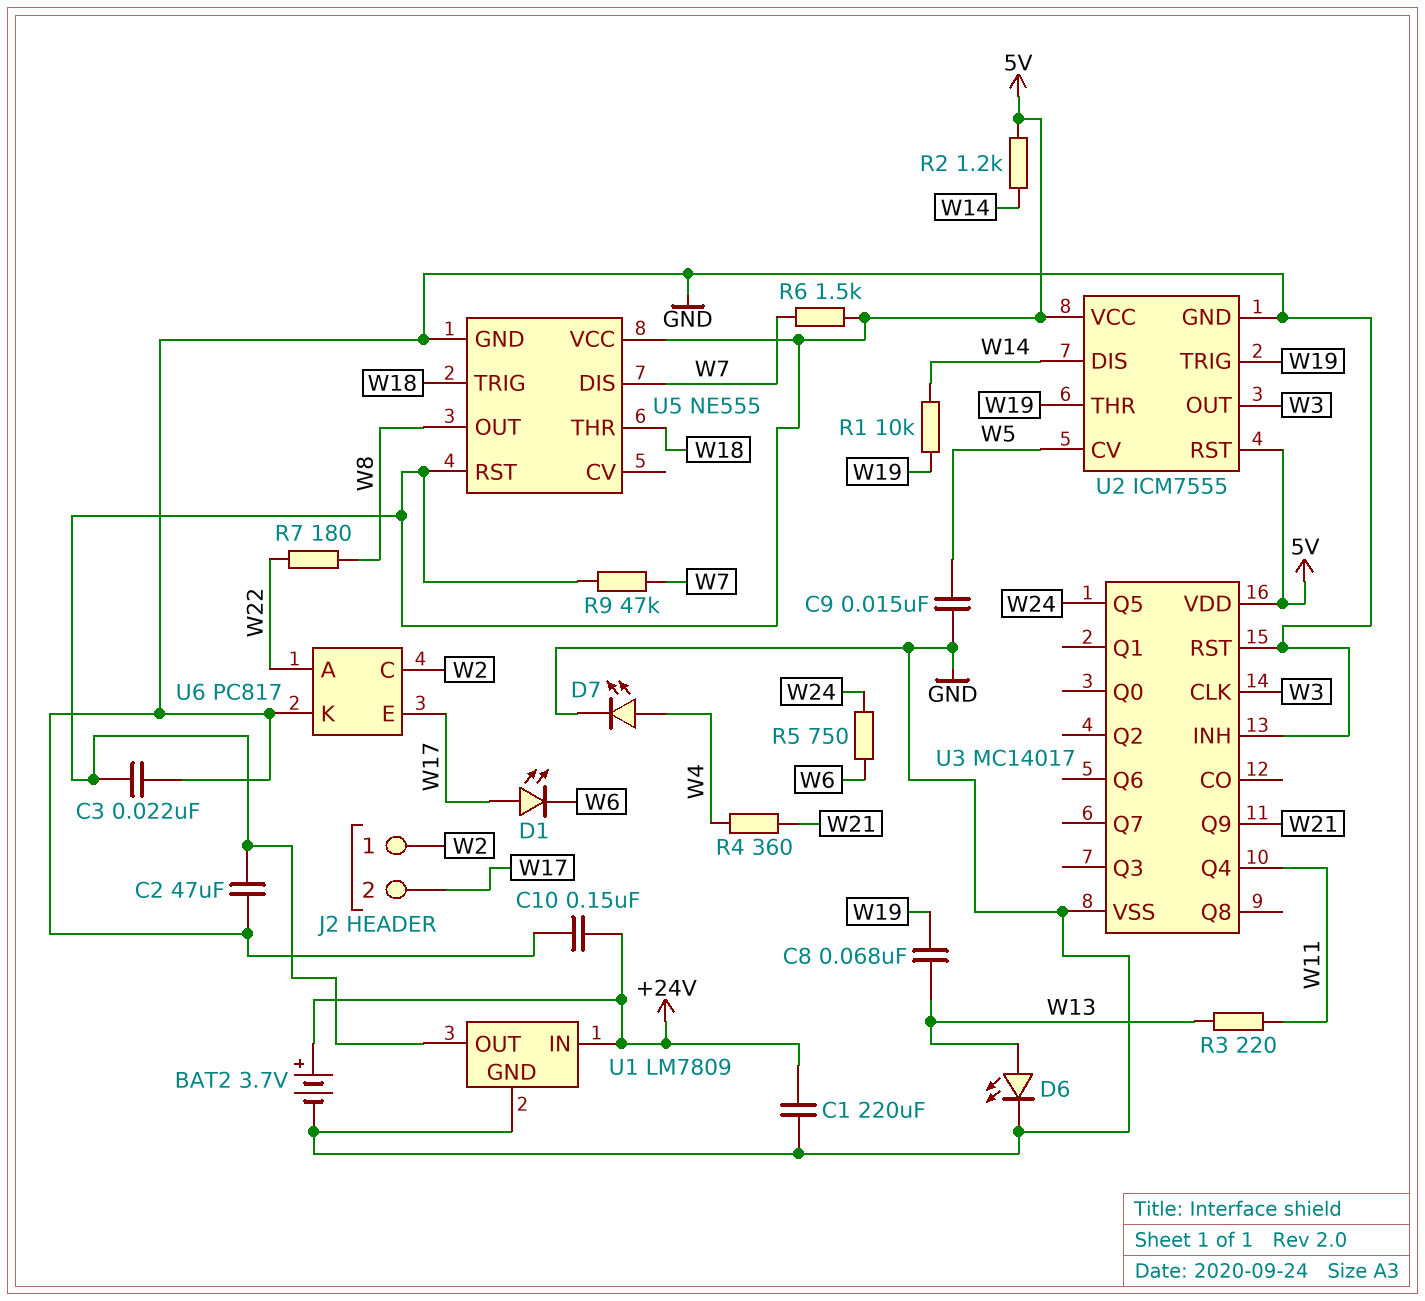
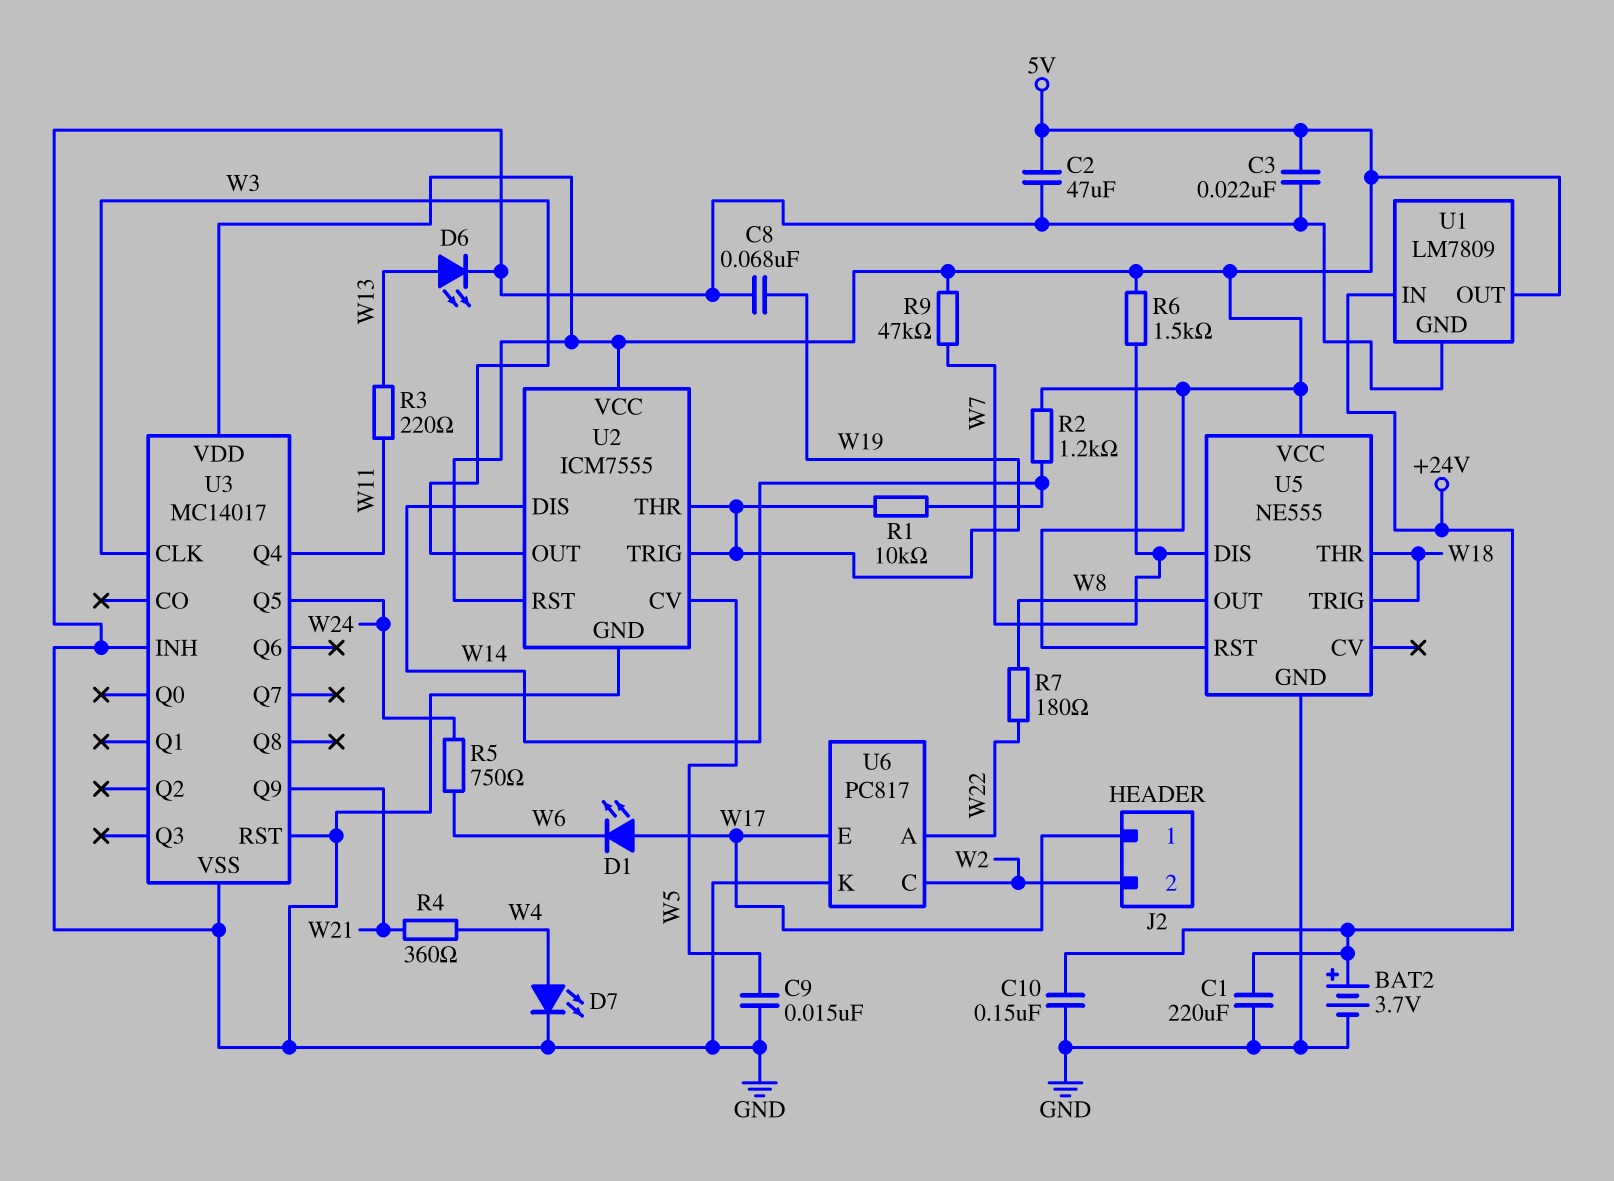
C8: 68nF (W13, W19) -> 68nF (GND, W19)
J2 pin 1: W2 -> W17
J2 pin 2: W17 -> W2

